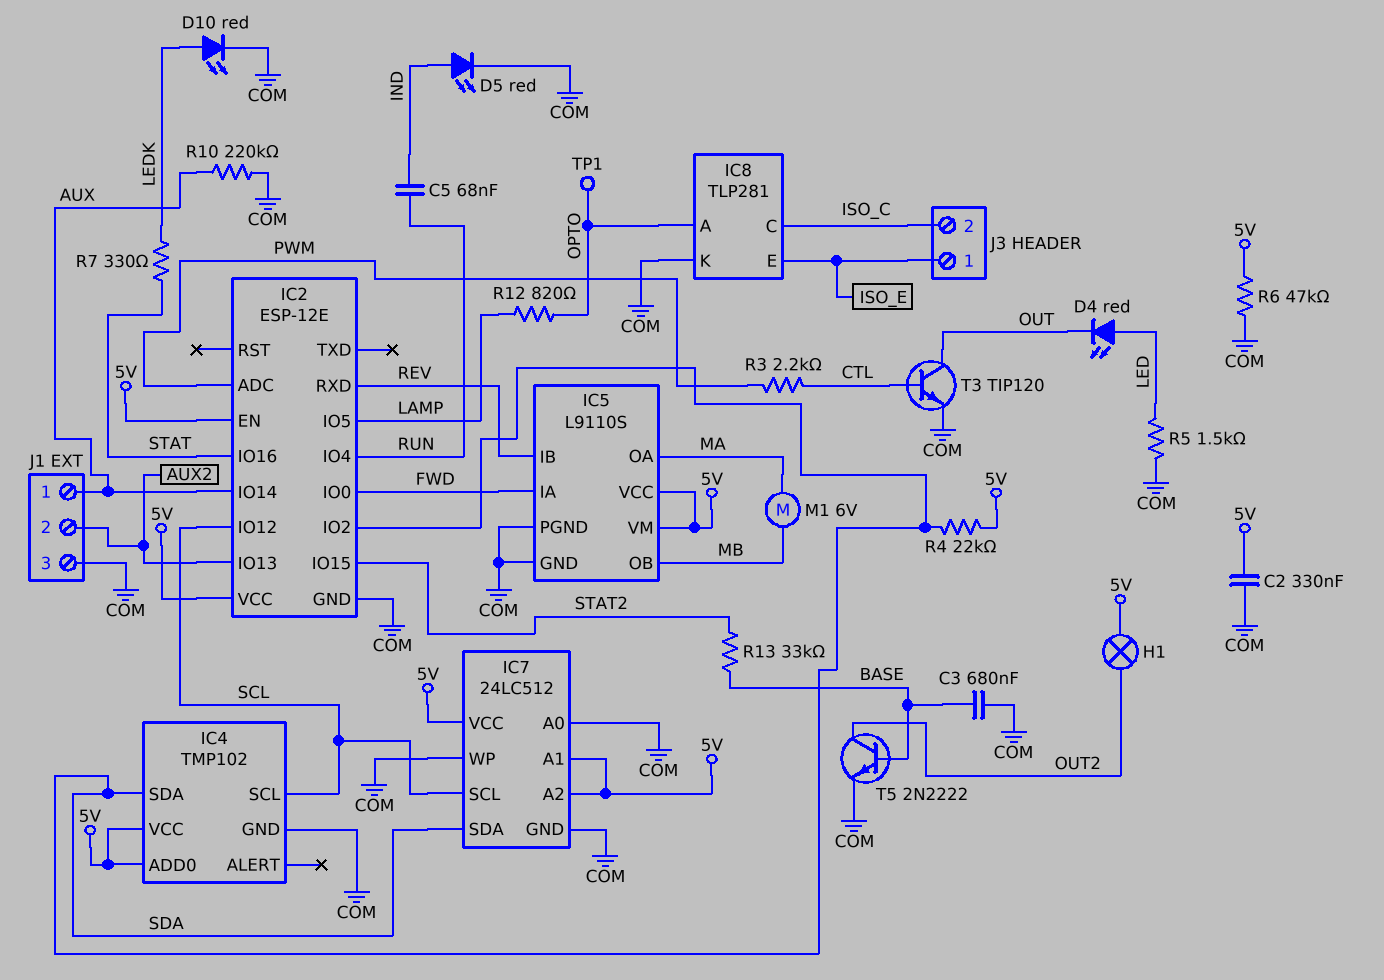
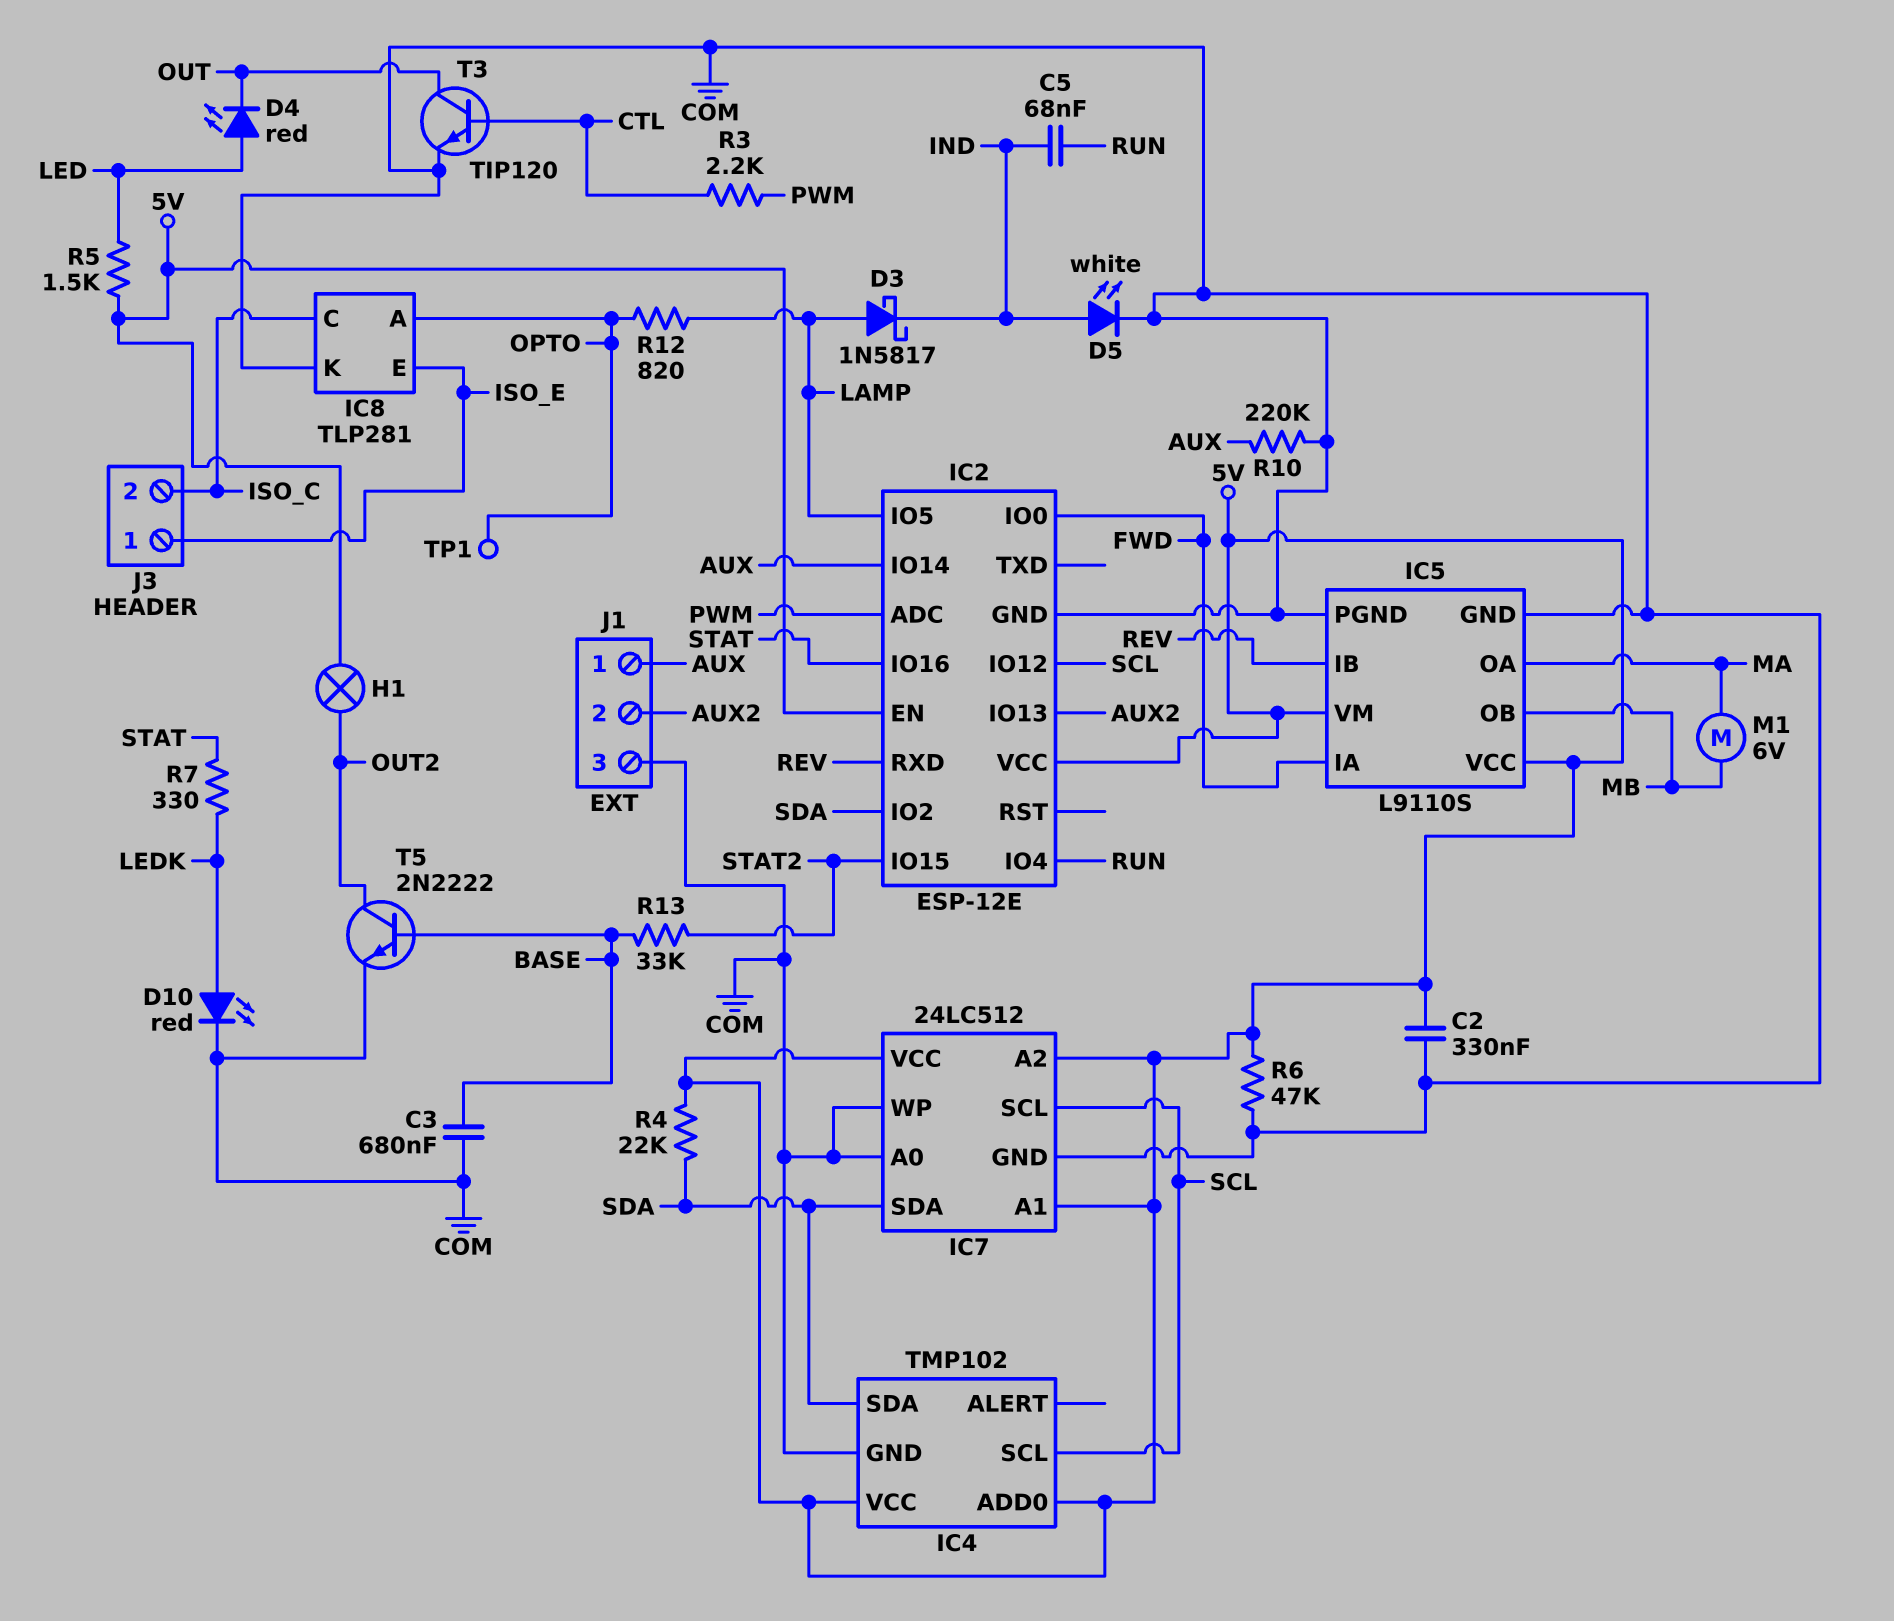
D3: none -> schottky 1N5817 (A LAMP, K IND)
D5: LED red (A IND, K COM) -> LED white (A IND, K COM)
R5: 1.5k (COM, LED) -> 1.5k (5V, LED)

